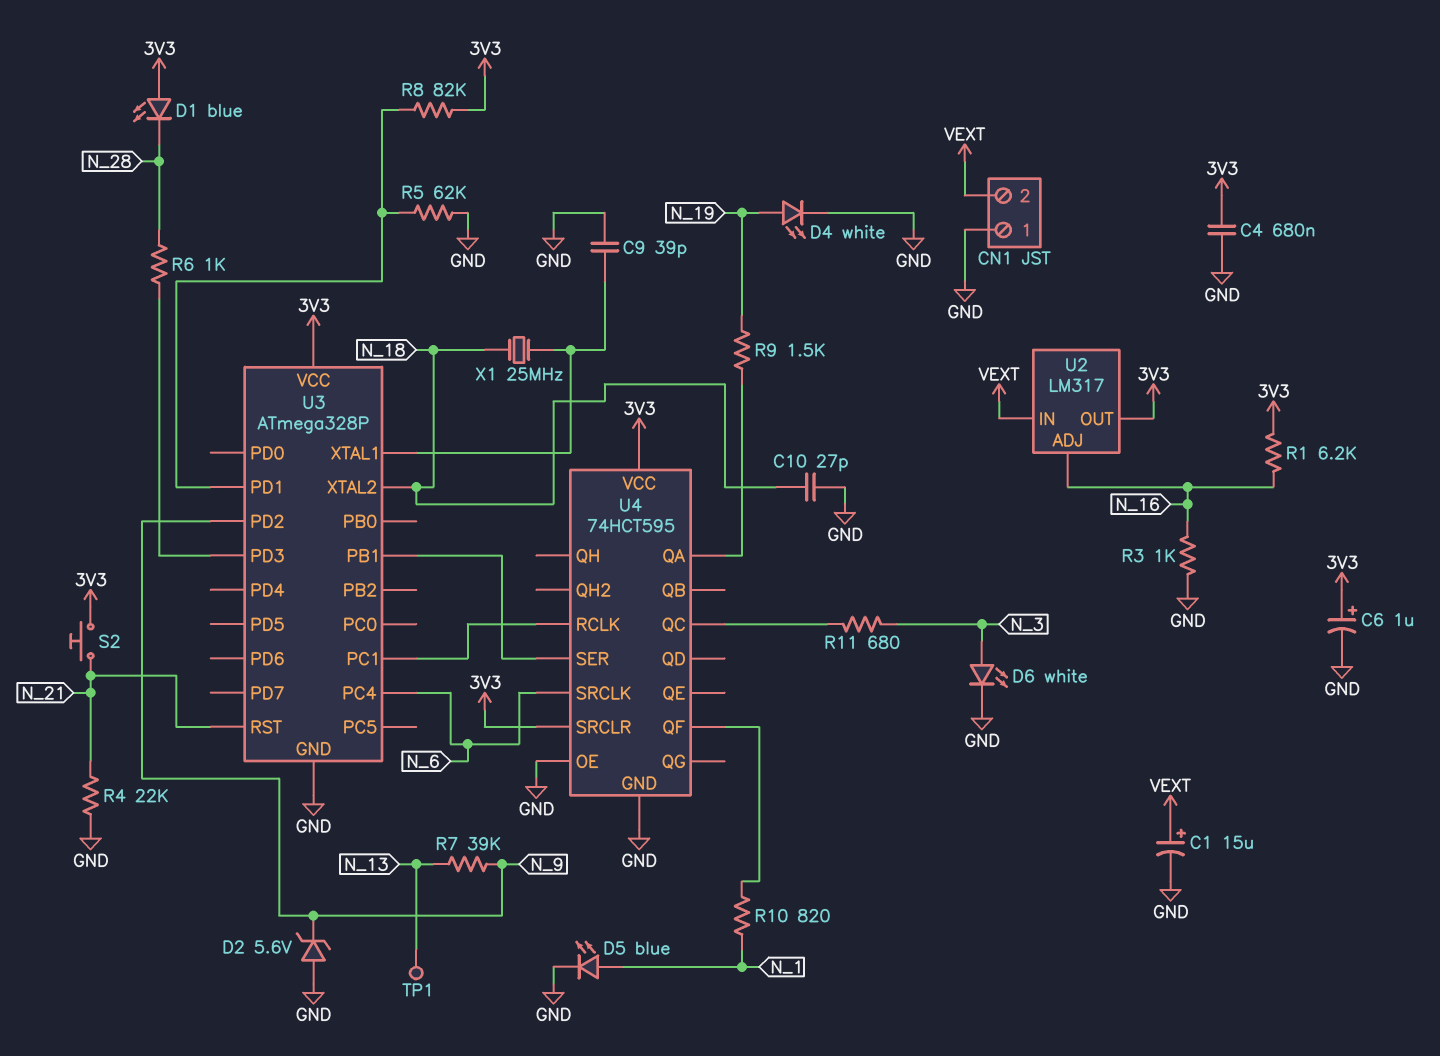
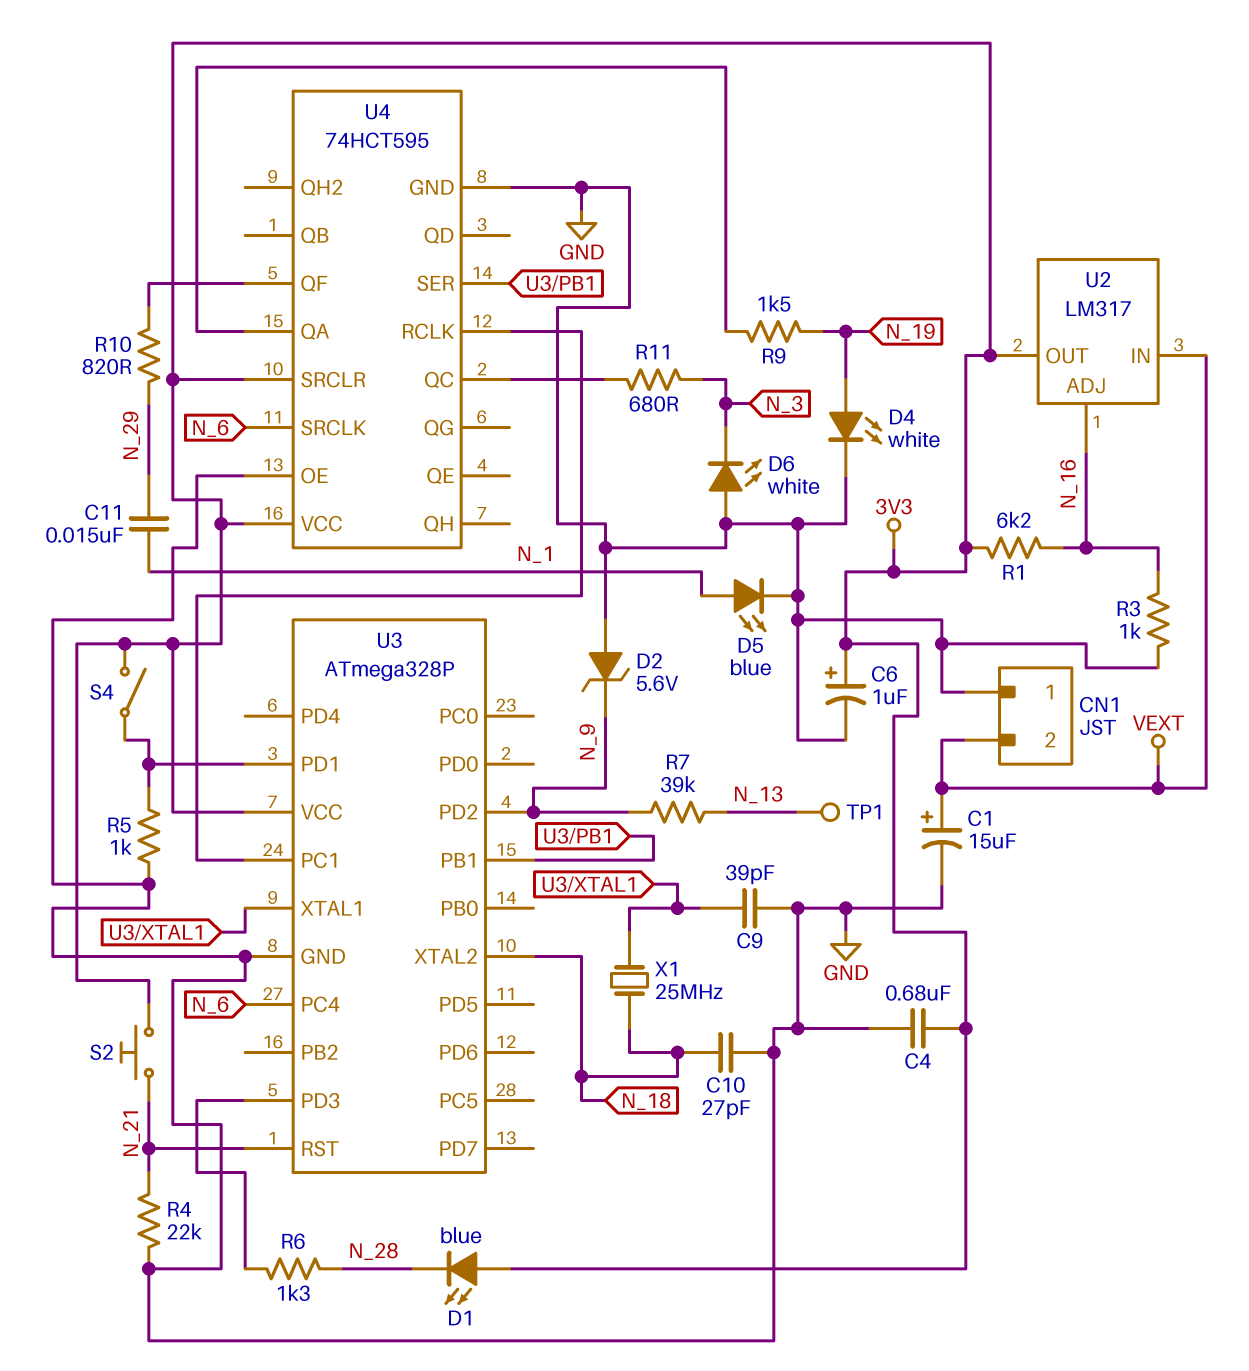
C11: none -> 15nF (N_1, N_29)
D6: LED white (A N_3, K GND) -> LED white (A GND, K N_3)
R5: 62k (GND, U3/PD1) -> 1k (GND, U3/PD1)
R6: 1k (N_28, U3/PD3) -> 1.3k (N_28, U3/PD3)
R8: 82k (3V3, U3/PD1) -> none
R10: 820 (N_1, U4/QF) -> 820 (N_29, U4/QF)
S4: none -> switch (3V3, U3/PD1)

